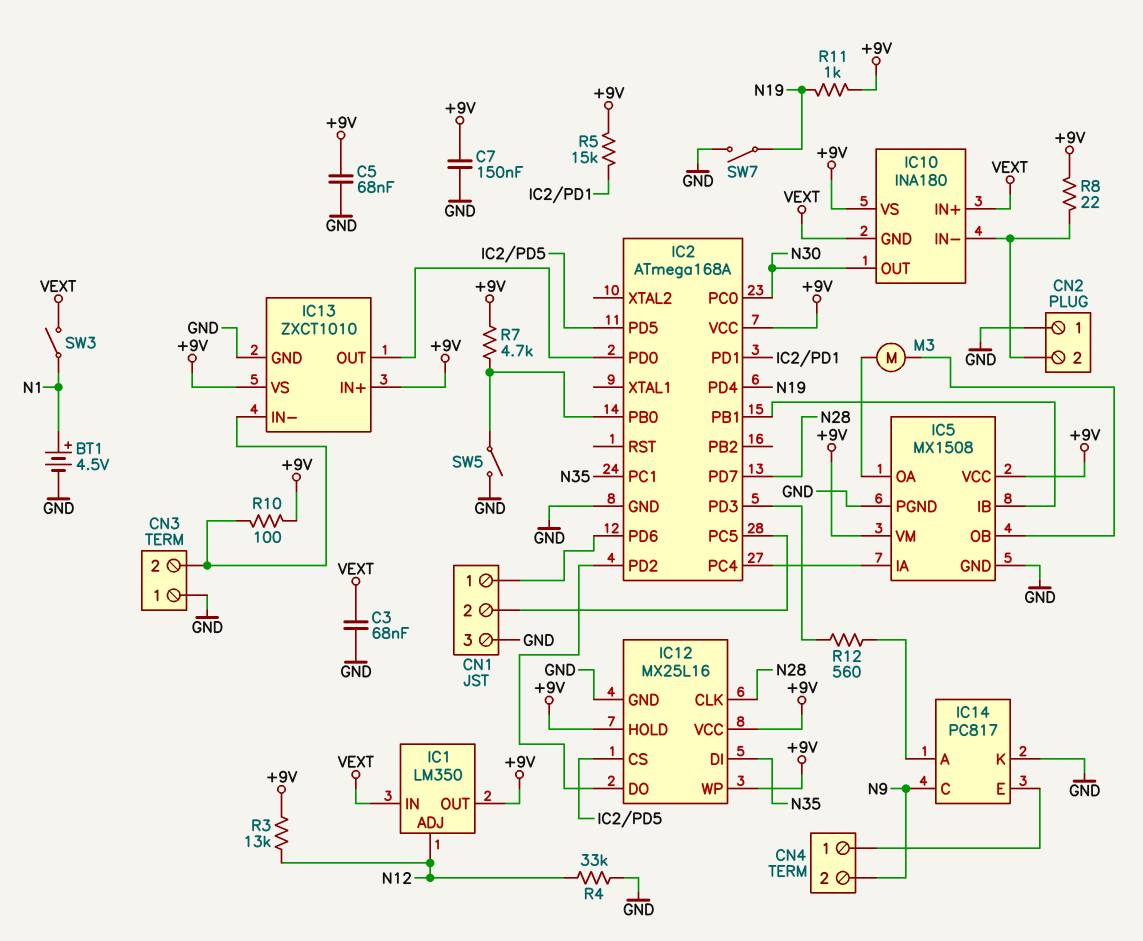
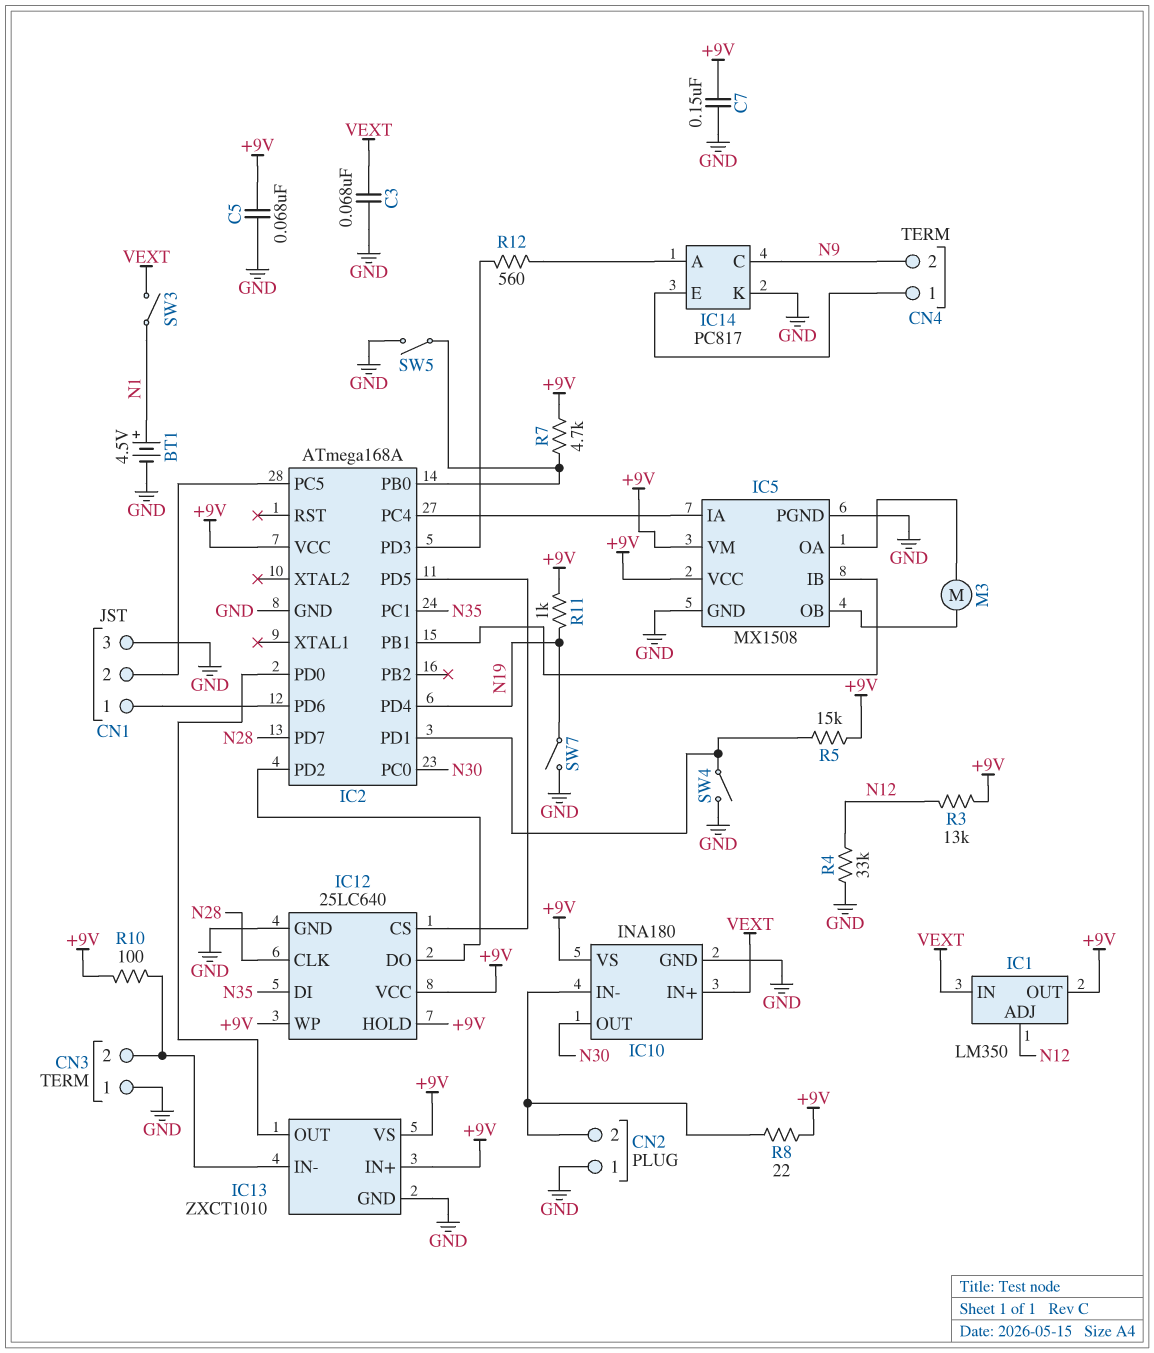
IC10 pin GND: VEXT -> GND
IC12: MX25L16 -> 25LC640
SW4: none -> switch (GND, IC2/PD1)

